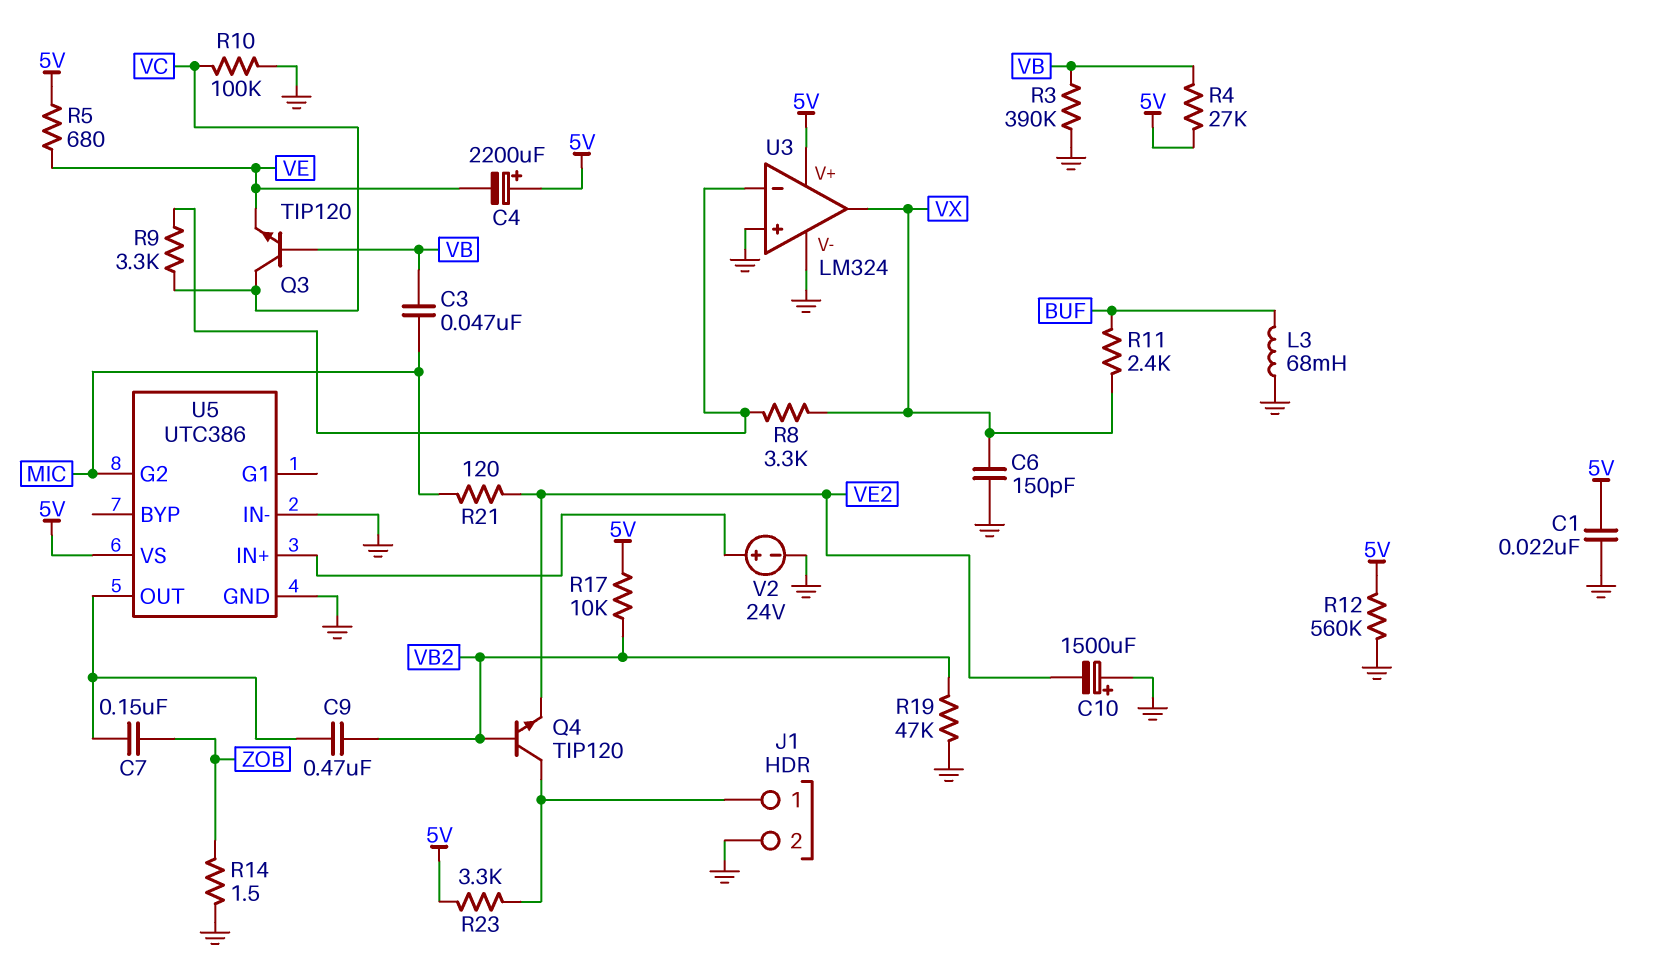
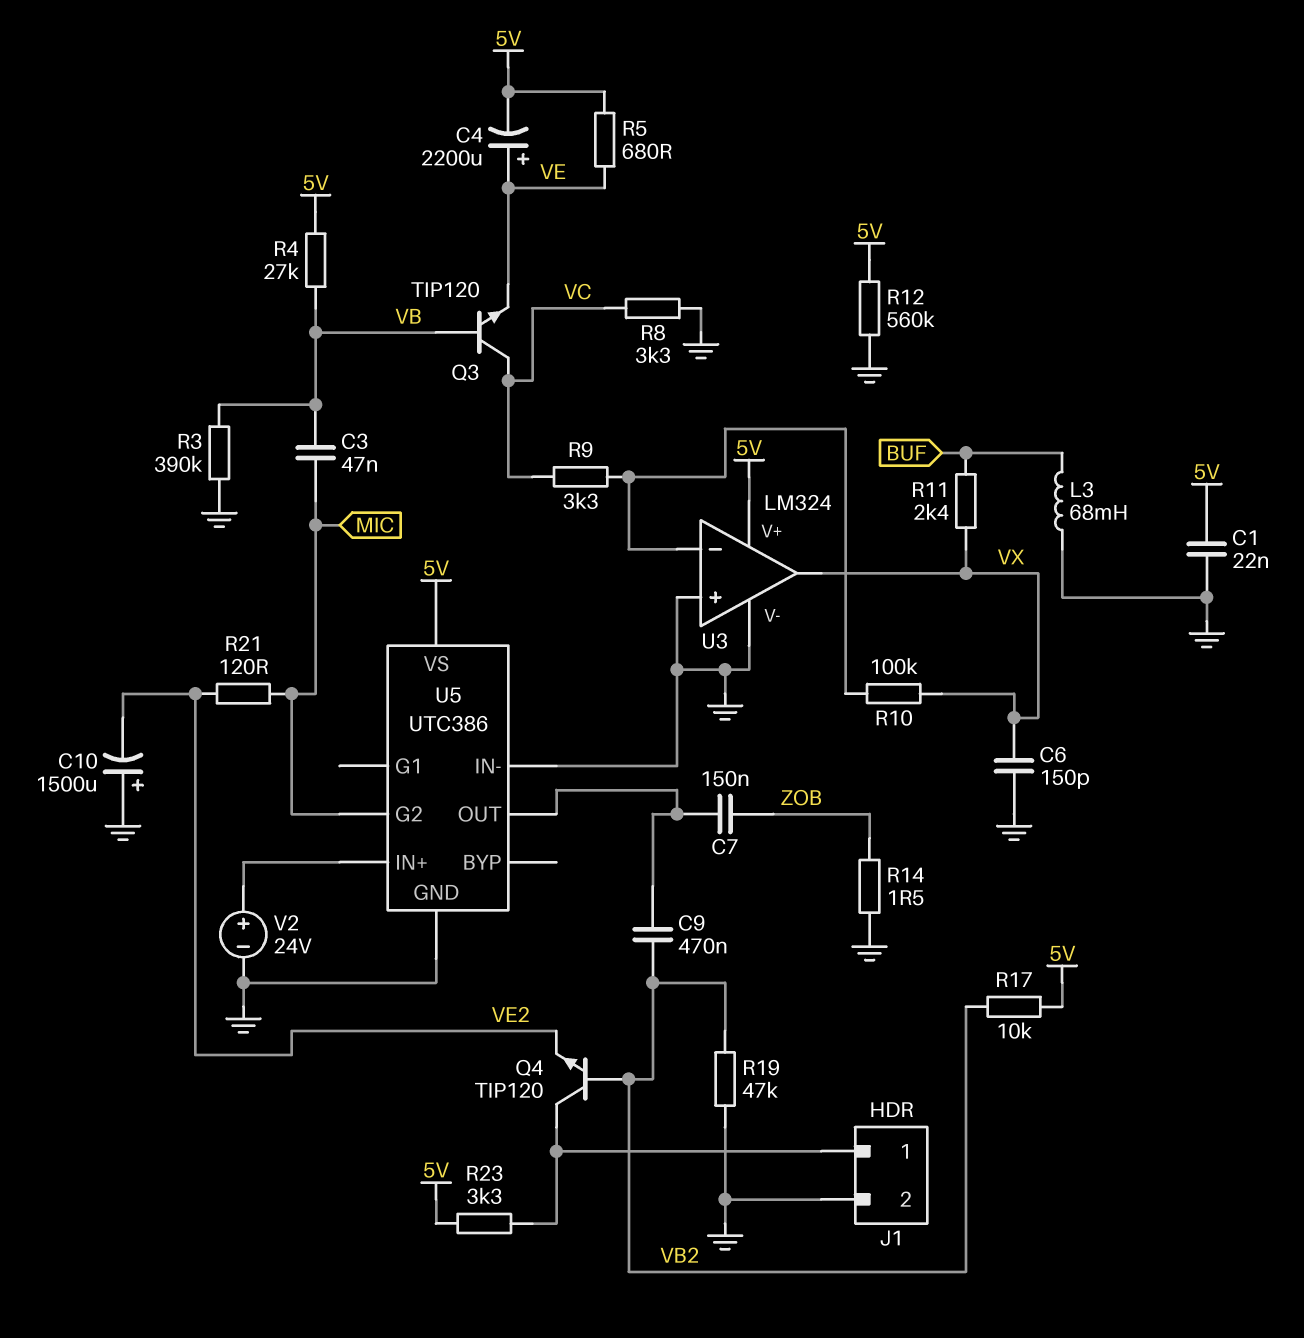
C4: 2200uF (plus 5V, minus VE) -> 2200uF (plus VE, minus 5V)
R8: 3.3k (U3/in-, VX) -> 3.3k (GND, VC)
R10: 100k (GND, VC) -> 100k (U3/in-, VX)

